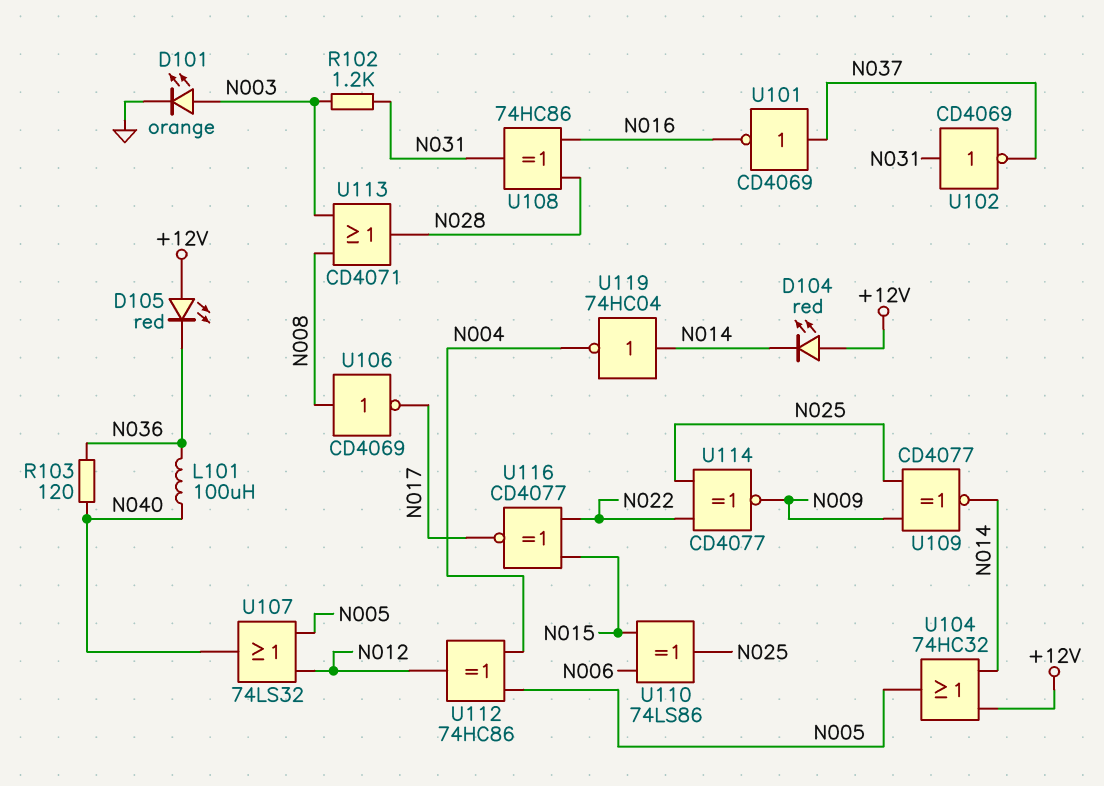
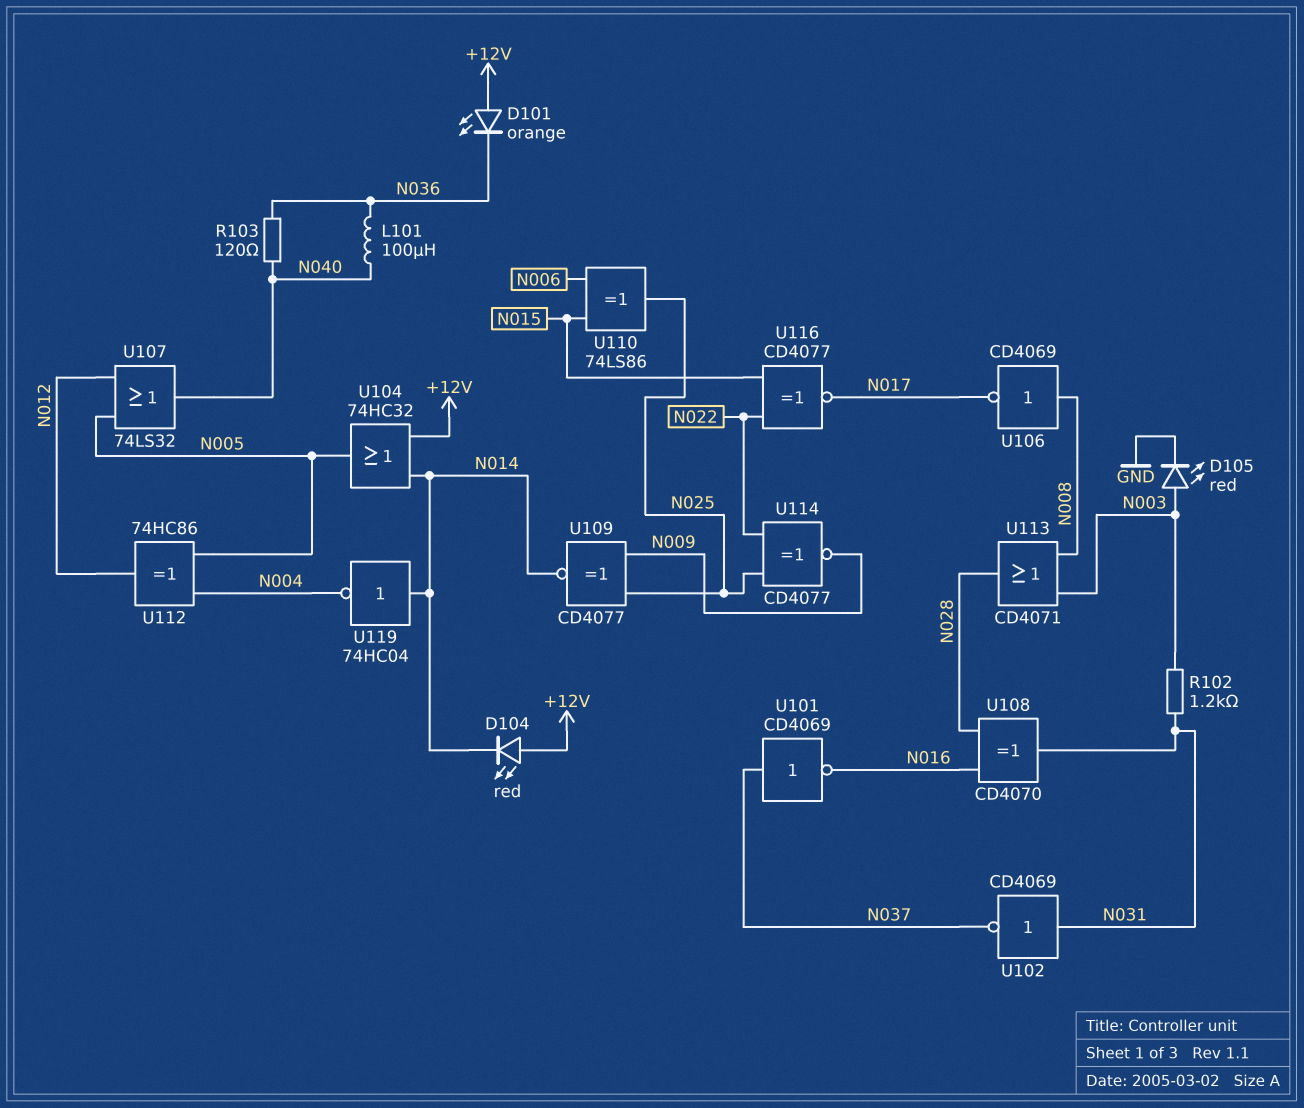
D101: LED orange (A N003, K GND) -> LED orange (A +12V, K N036)
D105: LED red (A +12V, K N036) -> LED red (A N003, K GND)
U108: XOR 74HC86 (in N016, in N028, out N031) -> XOR CD4070 (in N016, in N028, out N031)

